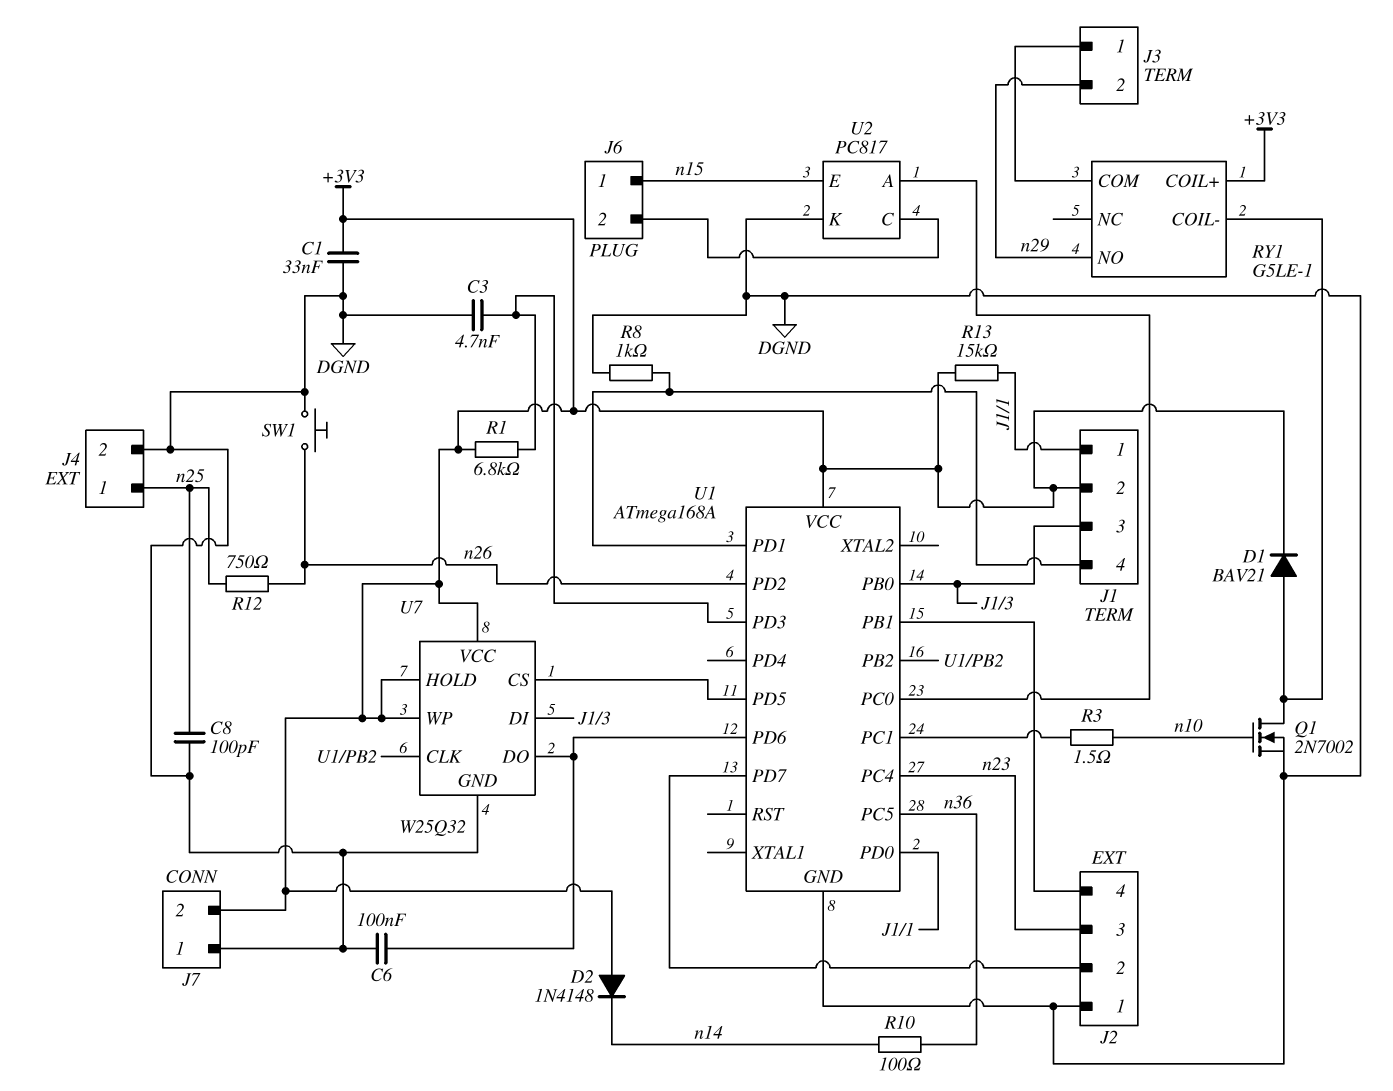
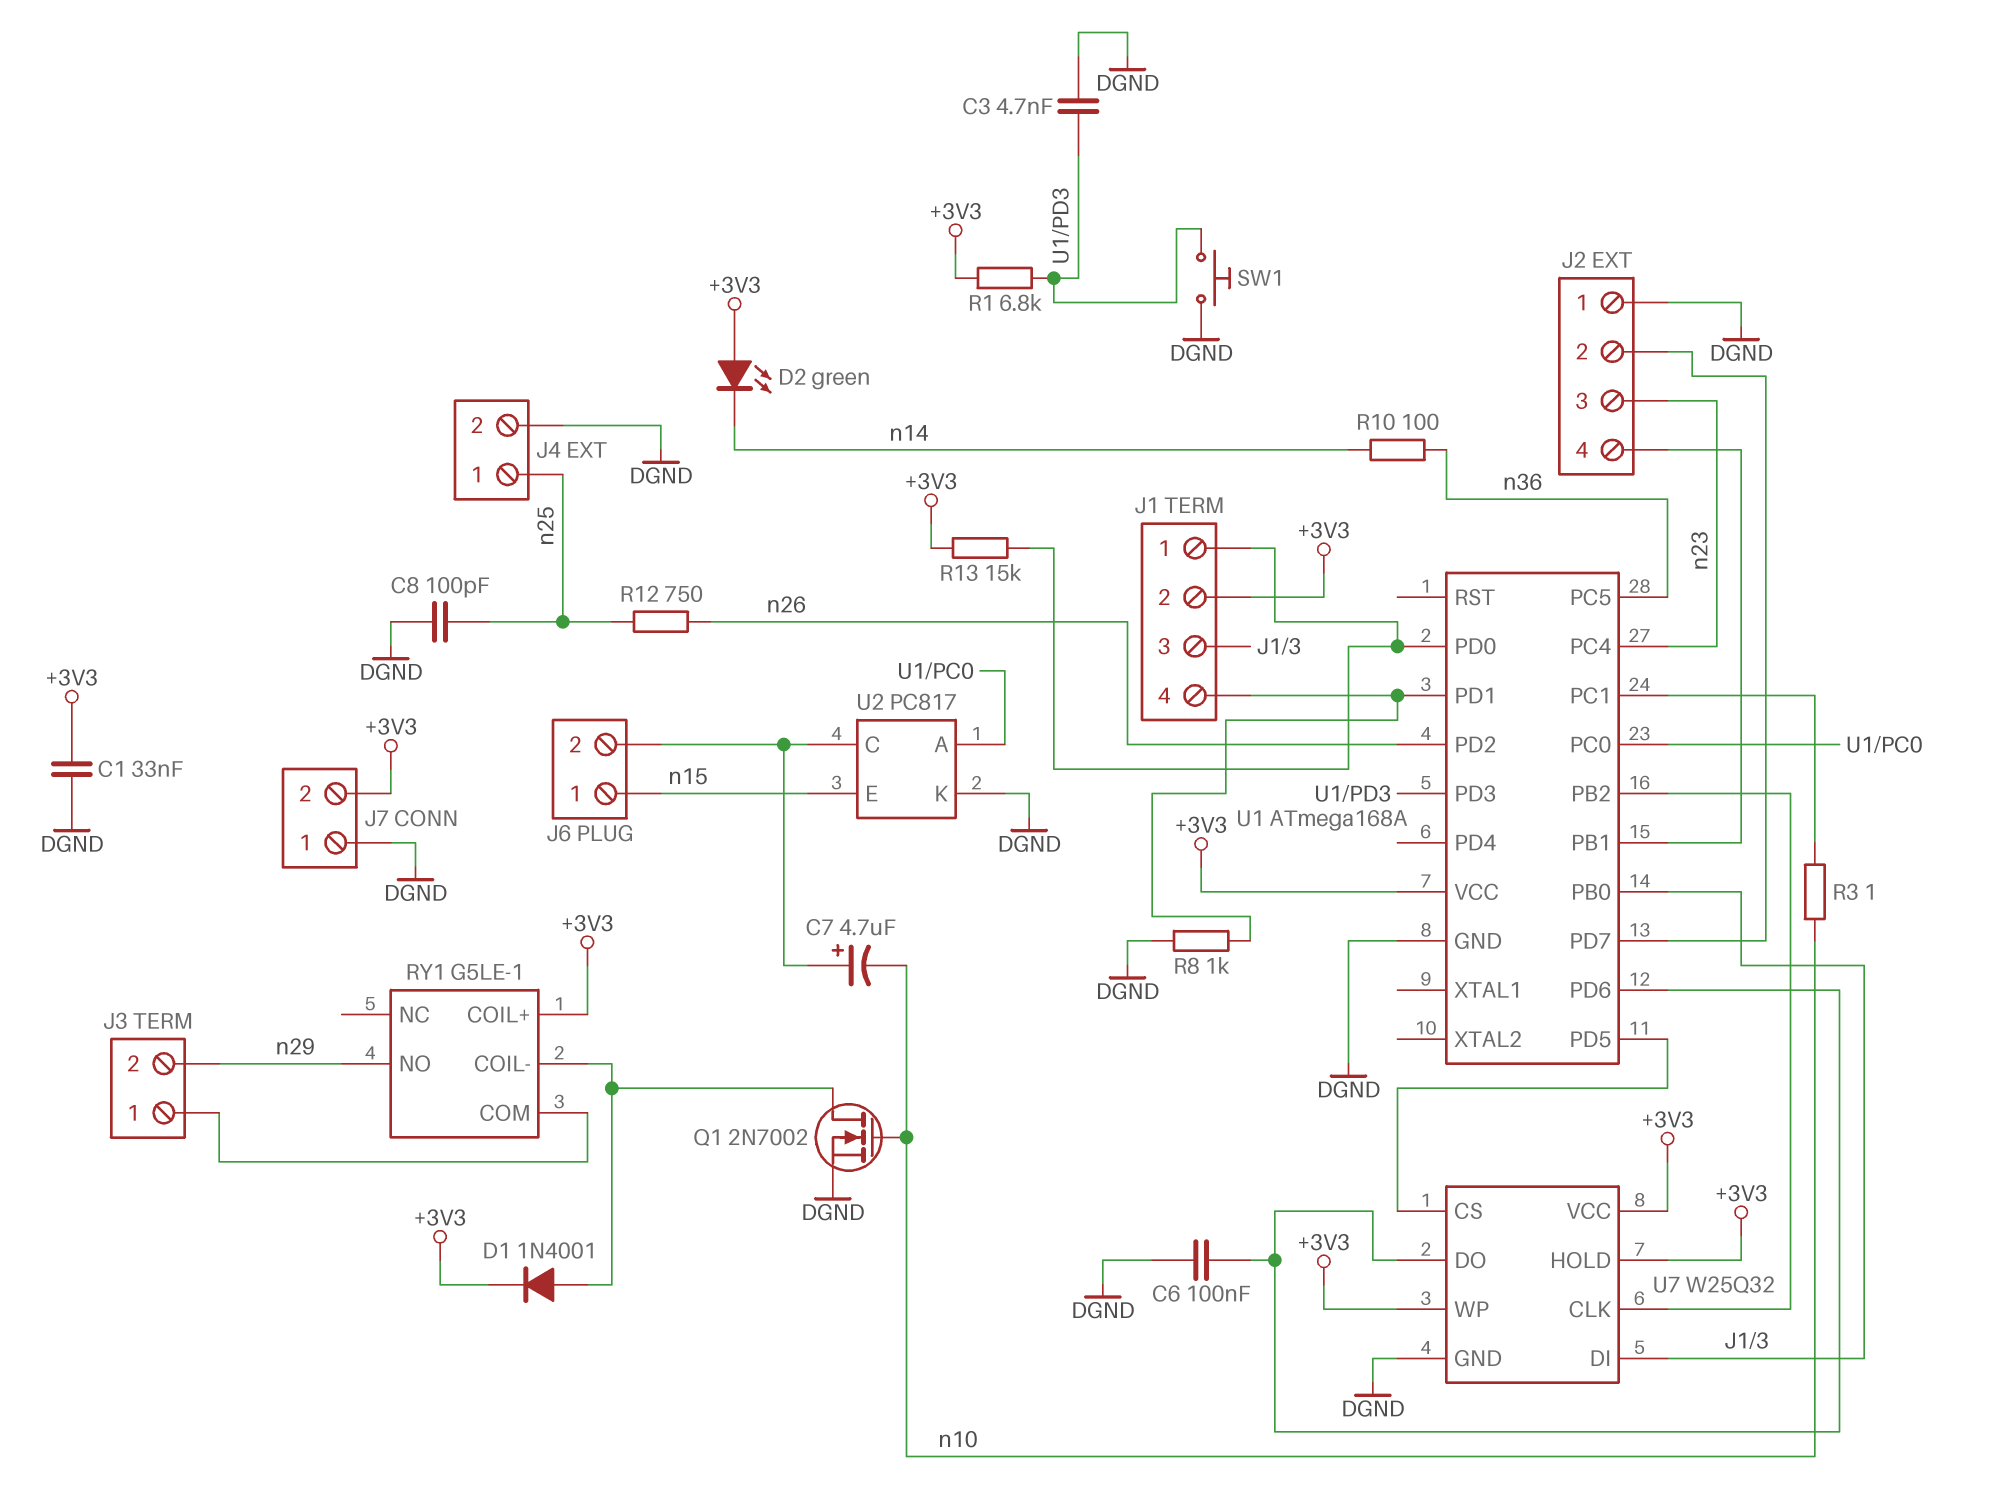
C7: none -> 4.7uF (plus J6/2, minus n10)
D1: diode BAV21 (A RY1/COIL-, K +3V3) -> diode 1N4001 (A RY1/COIL-, K +3V3)
D2: diode 1N4148 (A +3V3, K n14) -> LED green (A +3V3, K n14)
R3: 1.5 (U1/PC1, n10) -> 1 (U1/PC1, n10)
SW1: button (DGND, n26) -> button (DGND, U1/PD3)

